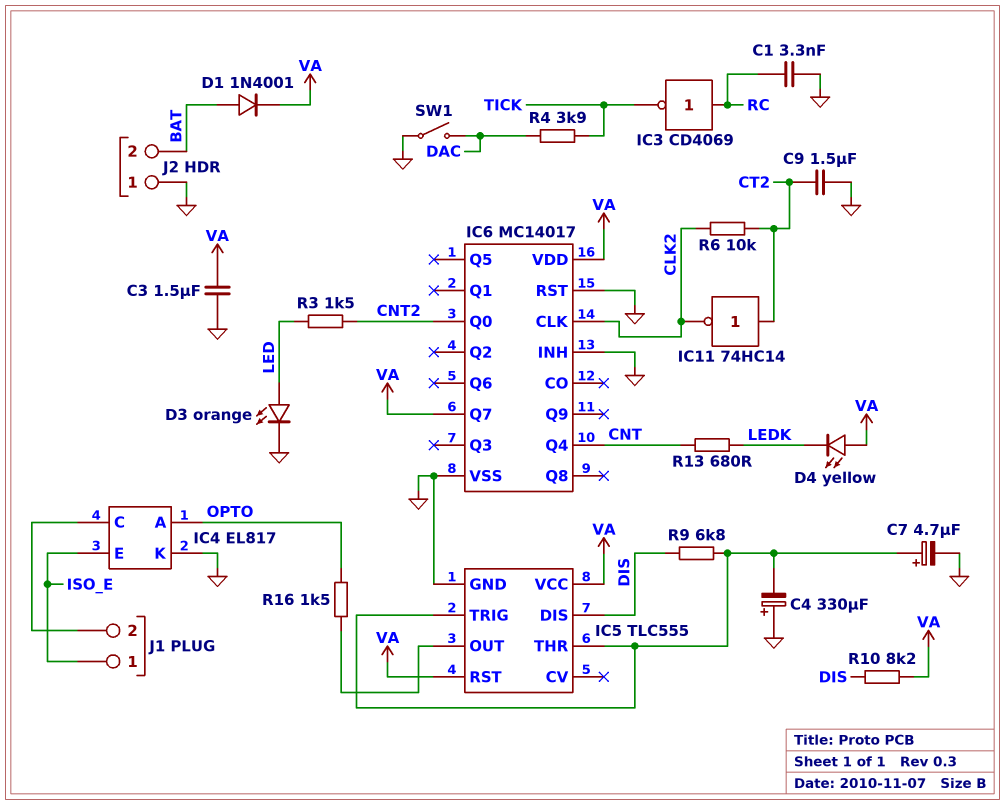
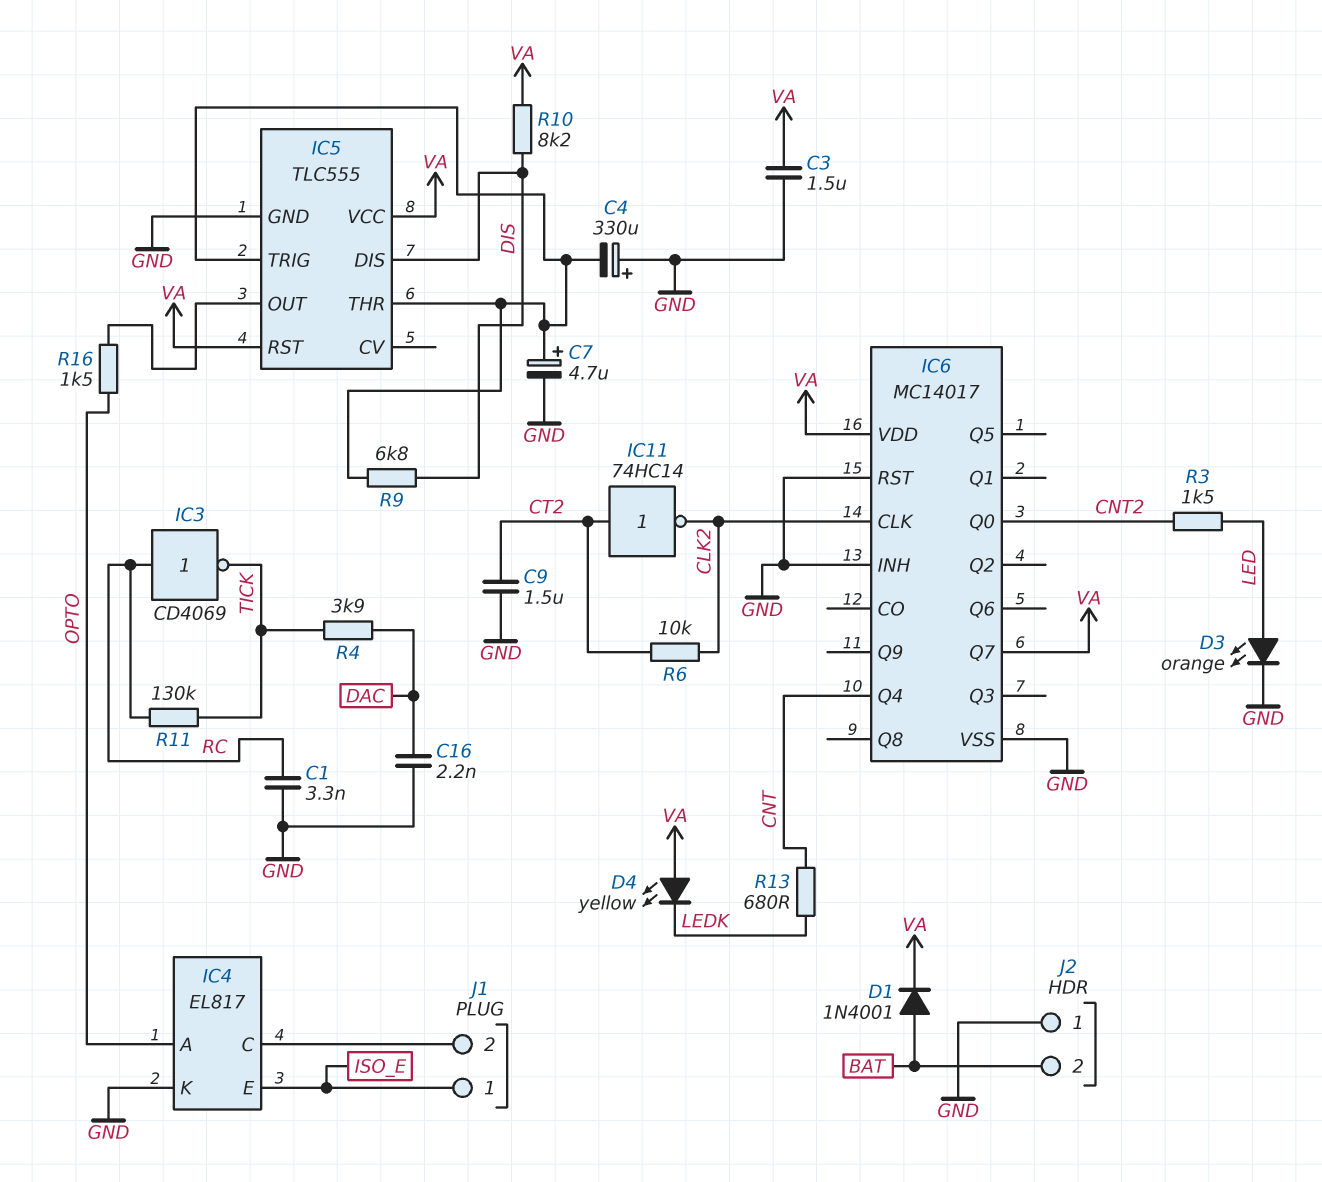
C16: none -> 2.2nF (DAC, GND)
R11: none -> 130k (RC, TICK)
SW1: switch (DAC, GND) -> none

